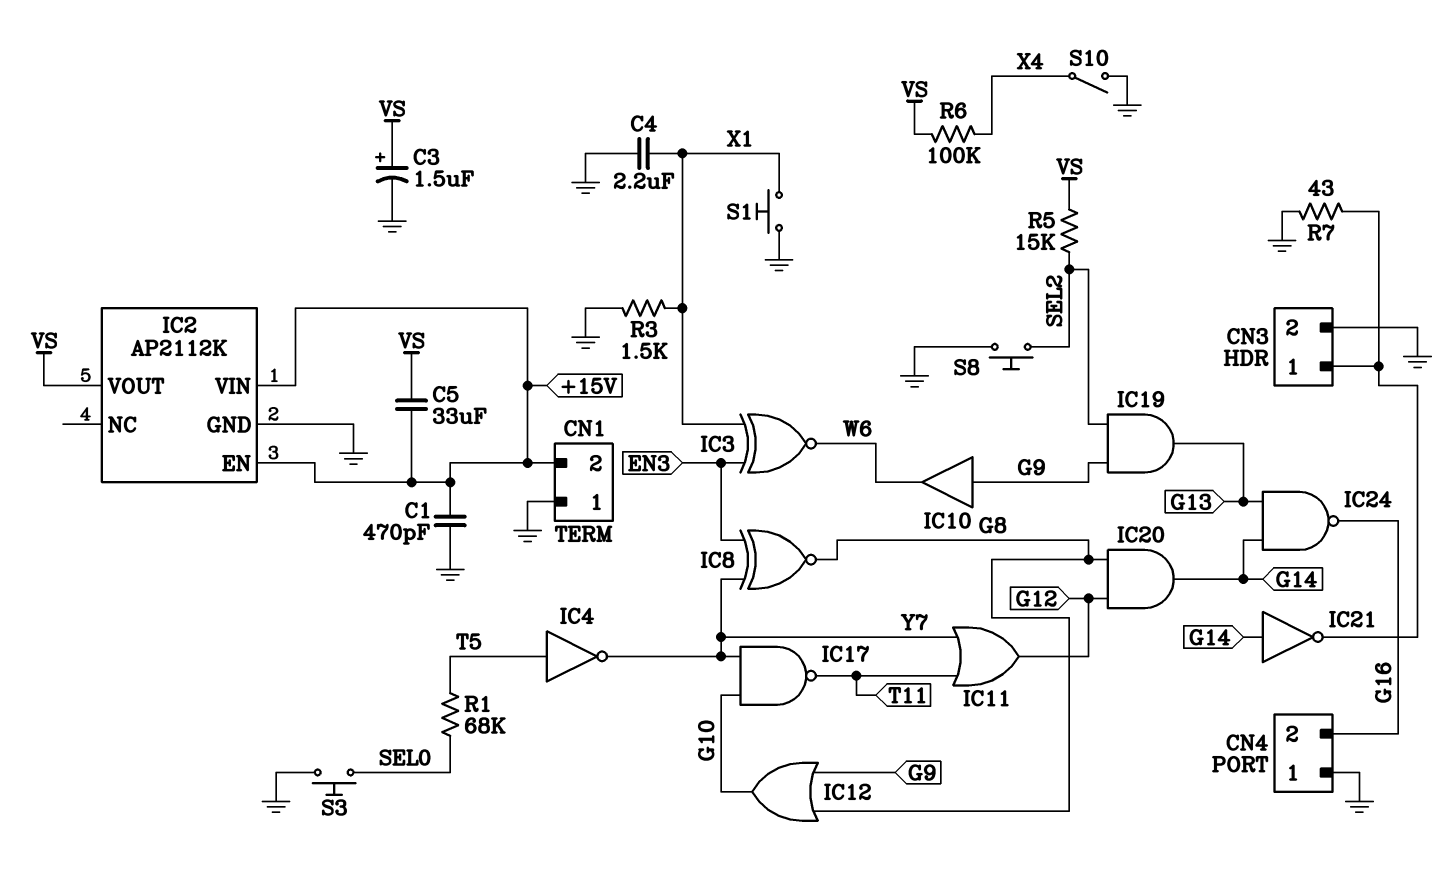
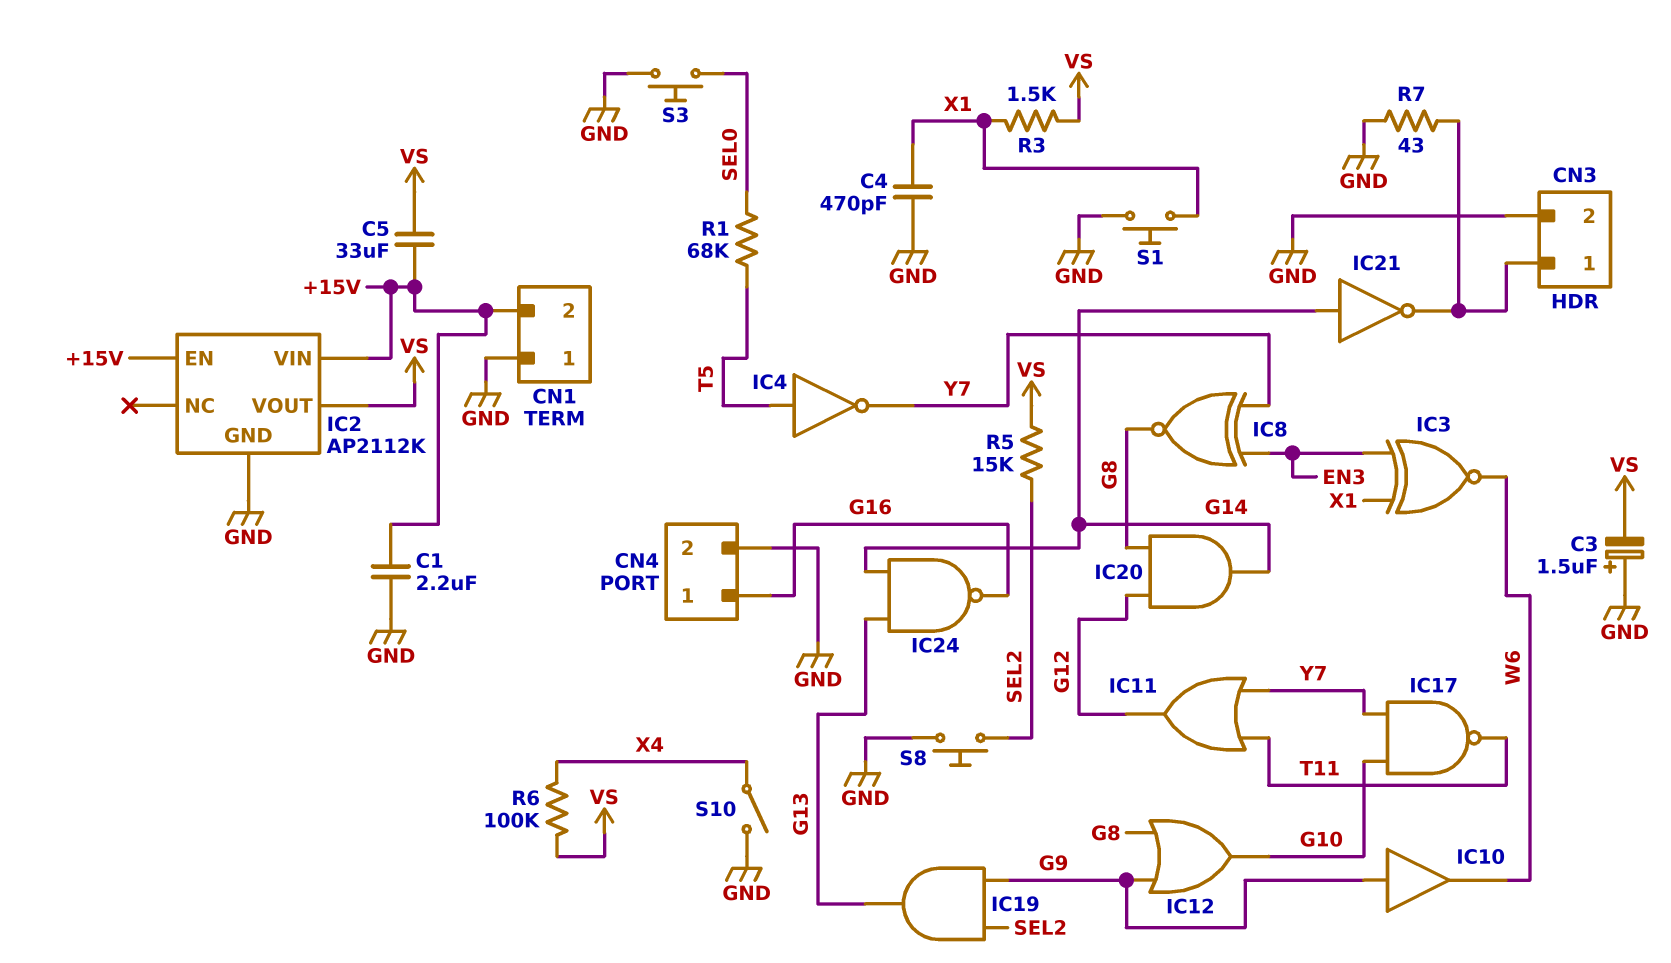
C1: 470pF (+15V, GND) -> 2.2uF (+15V, GND)
C3: 1.5uF (plus VS, minus GND) -> 1.5uF (plus GND, minus VS)
C4: 2.2uF (GND, X1) -> 470pF (GND, X1)
CN4 pin 1: GND -> G16
CN4 pin 2: G16 -> GND
R3: 1.5k (GND, X1) -> 1.5k (VS, X1)

